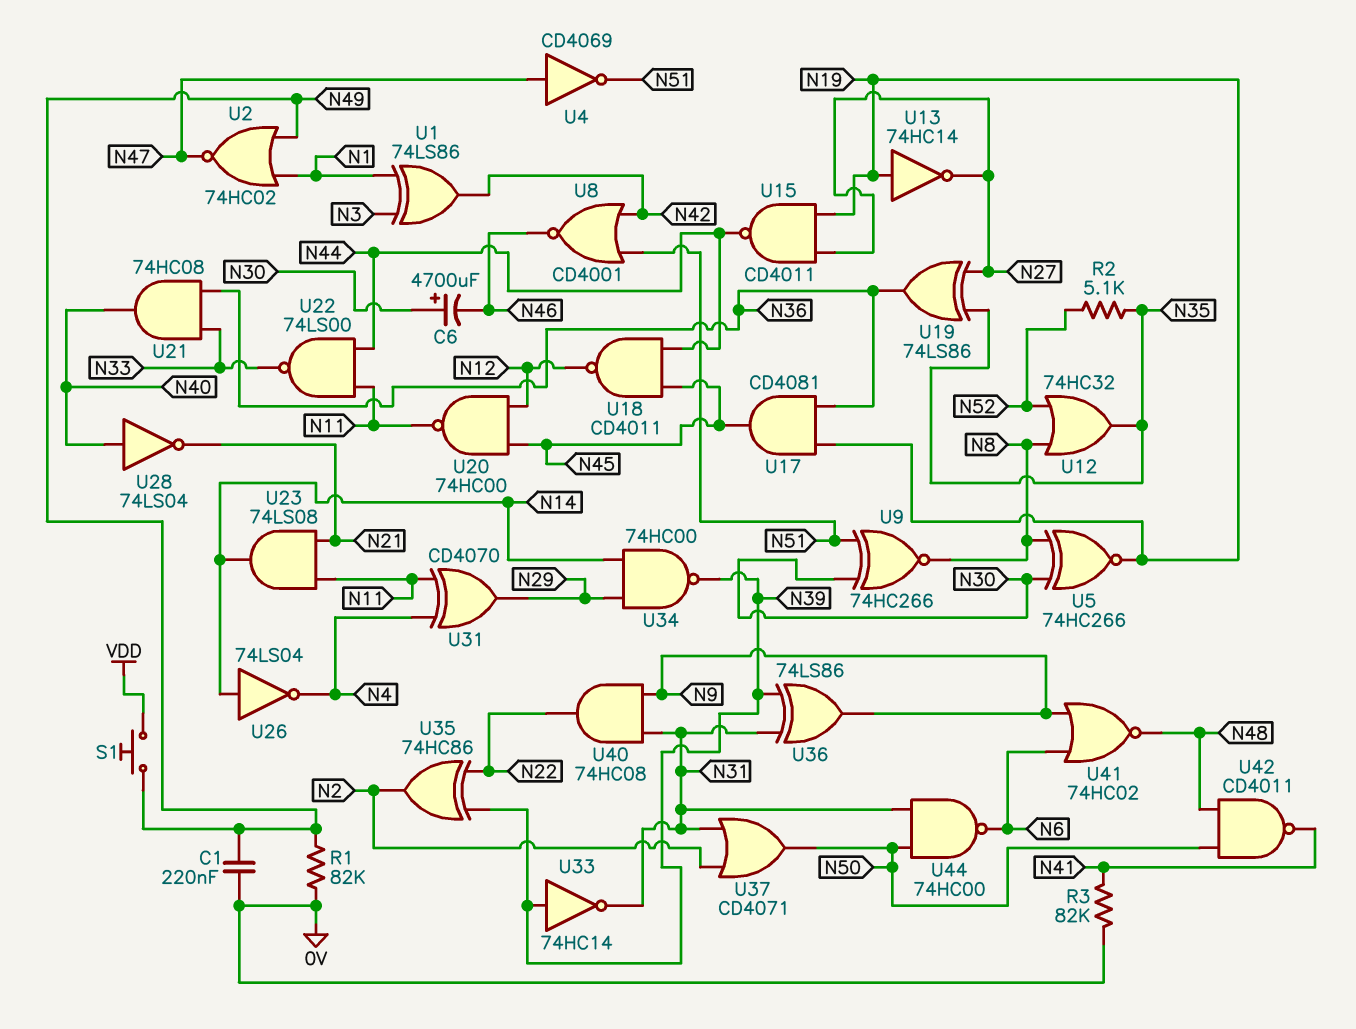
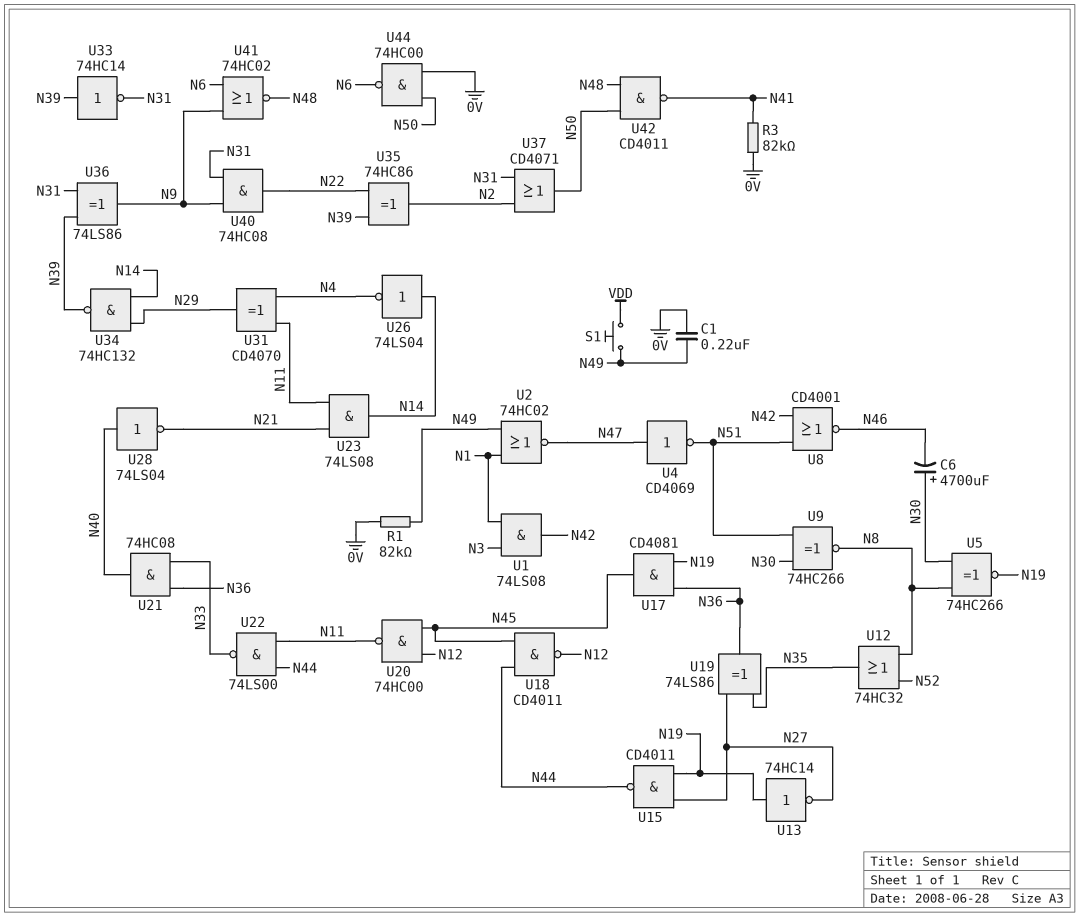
R2: 5.1k (N35, N52) -> none
U1: XOR 74LS86 (in N1, in N3, out N42) -> AND 74LS08 (in N1, in N3, out N42)
U34: NAND 74HC00 (in N14, in N29, out N39) -> NAND 74HC132 (in N14, in N29, out N39)
U44: NAND 74HC00 (in N31, in N50, out N6) -> NAND 74HC00 (in 0V, in N50, out N6)

